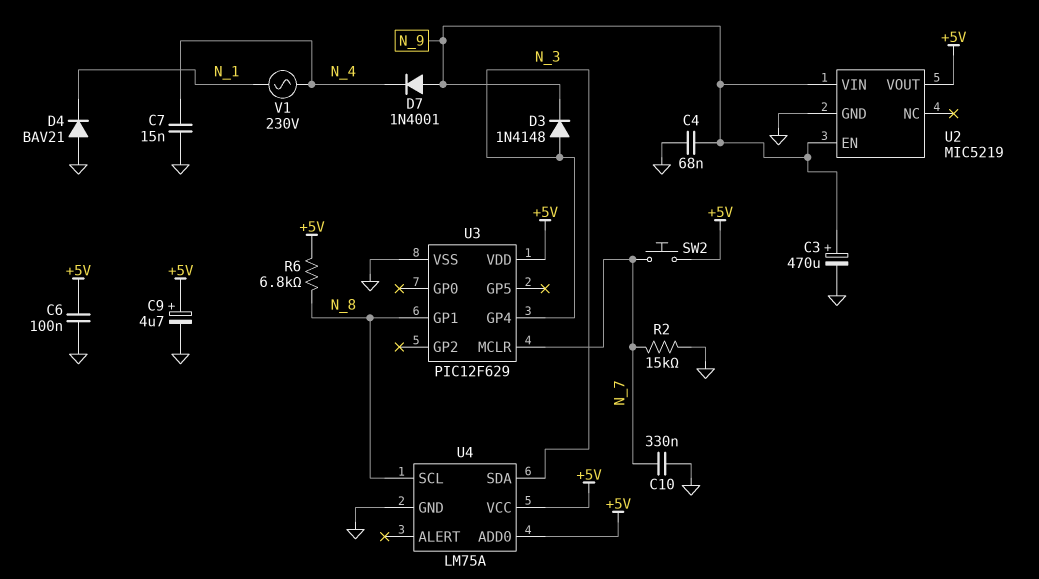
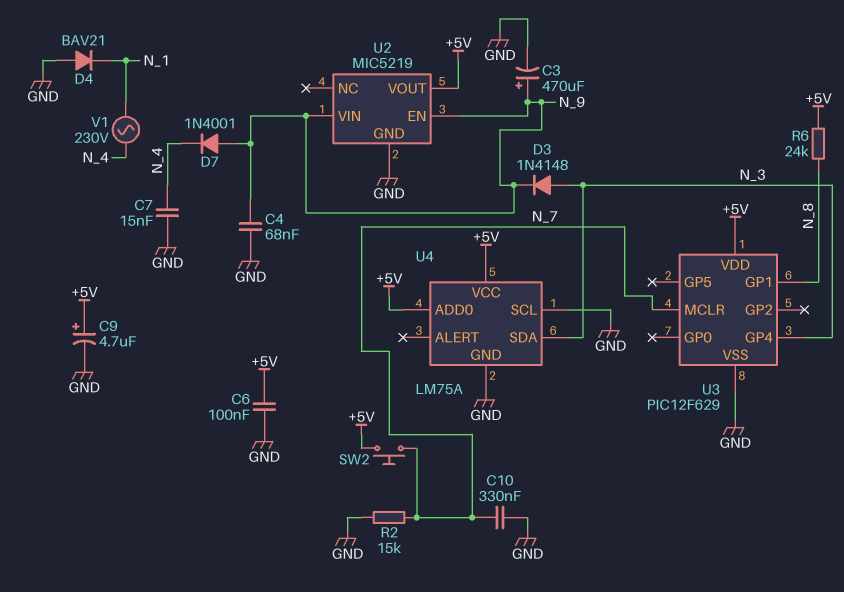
R6: 6.8k (+5V, N_8) -> 24k (+5V, N_8)
U4 pin SCL: N_8 -> GND

